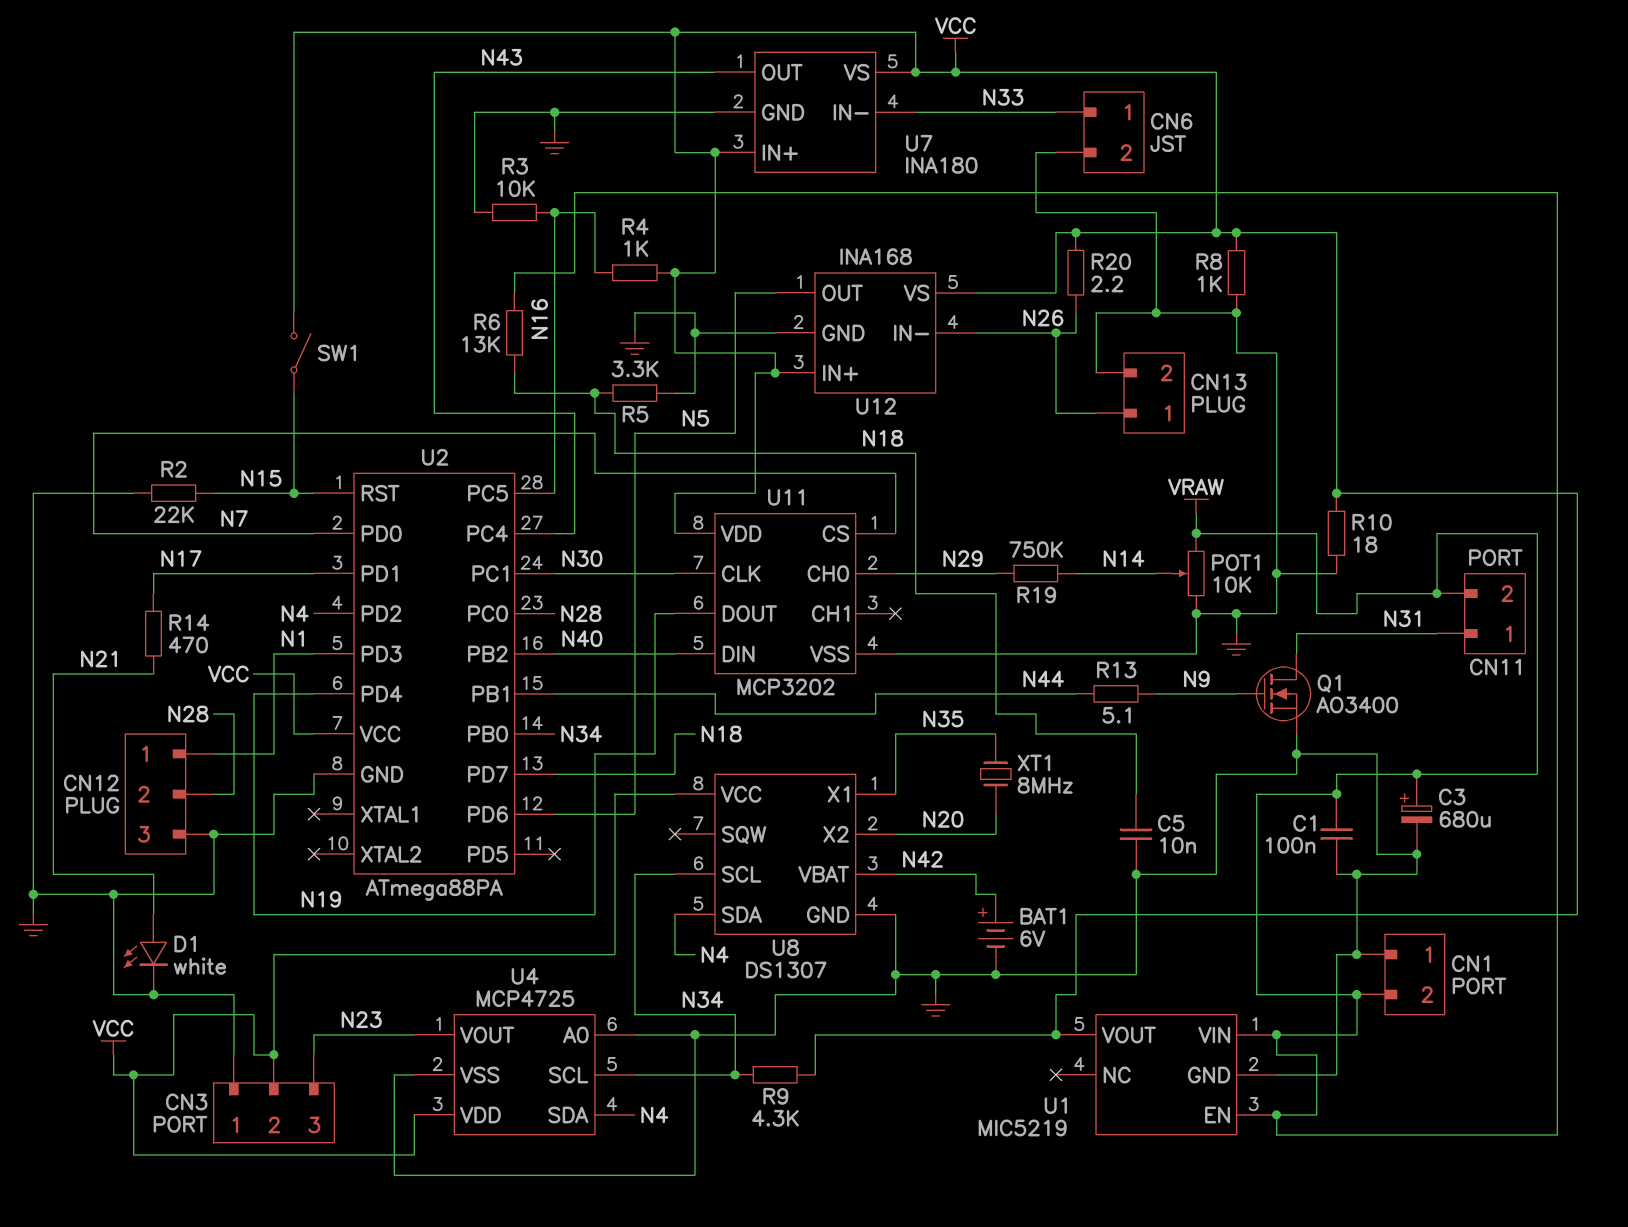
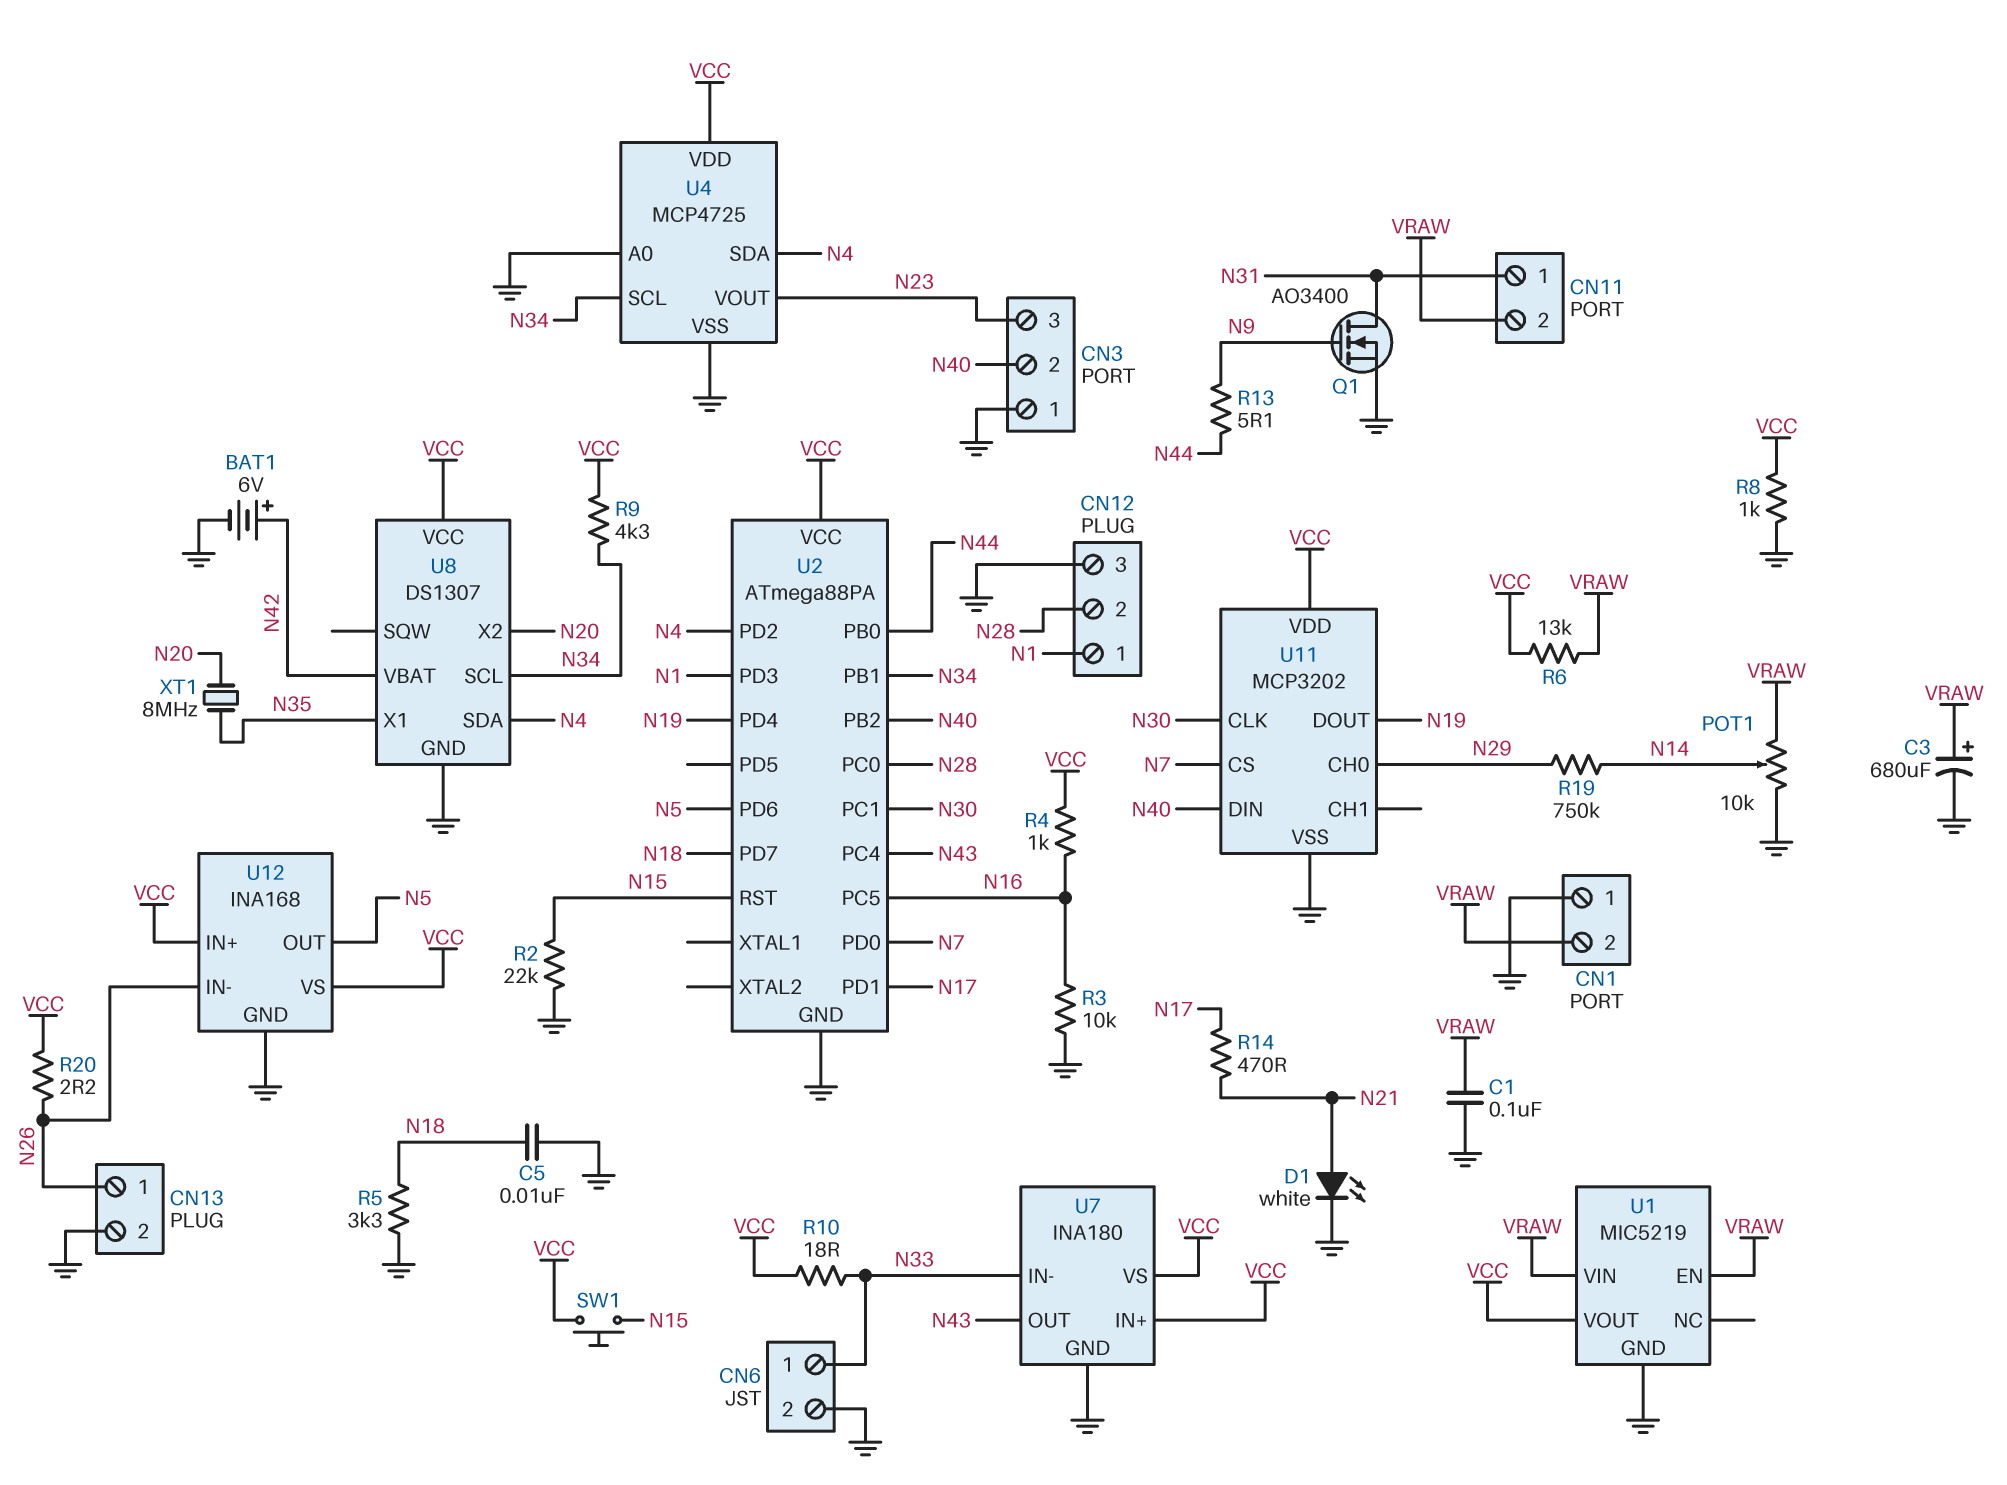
CN3 pin 2: VCC -> N40
R6: 13k (N18, VRAW) -> 13k (VCC, VRAW)
R10: 18 (GND, VCC) -> 18 (N33, VCC)
SW1: switch (N15, VCC) -> button (N15, VCC)
U2 pin PB0: N34 -> N44
U2 pin PB1: N44 -> N34

